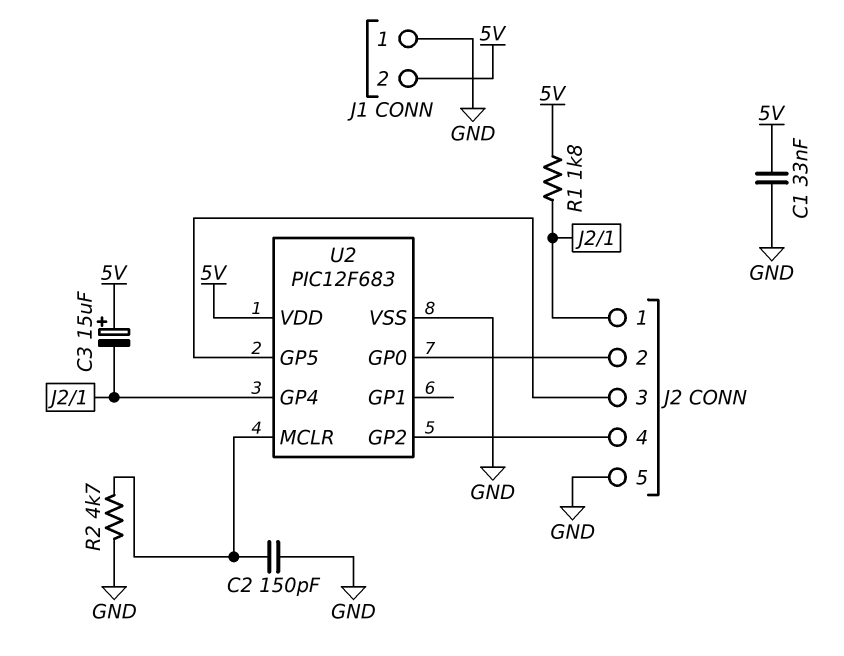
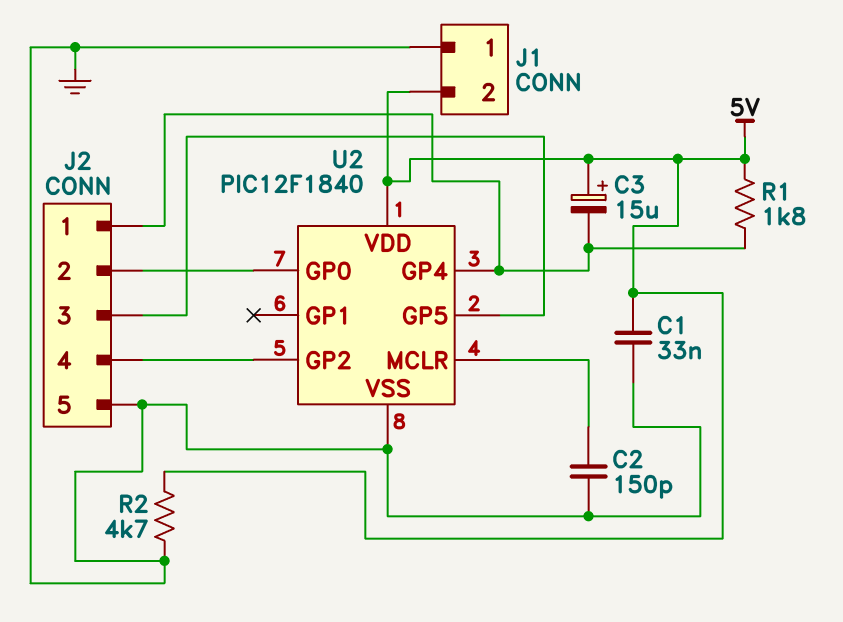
R2: 4.7k (GND, U2/MCLR) -> 4.7k (5V, GND)
U2: PIC12F683 -> PIC12F1840

